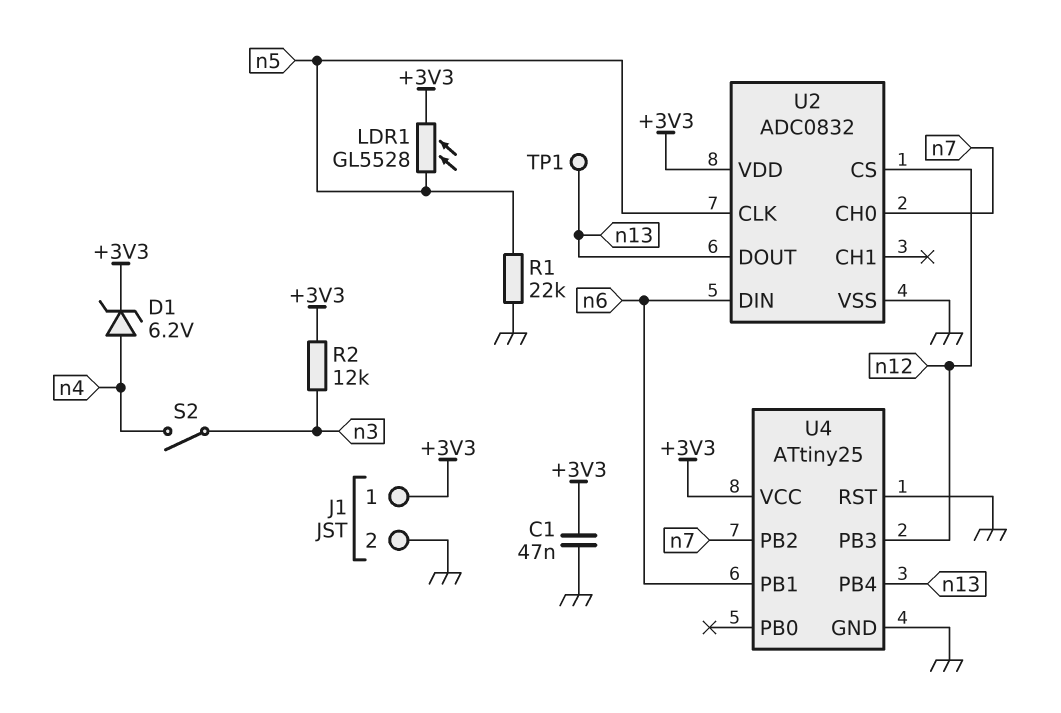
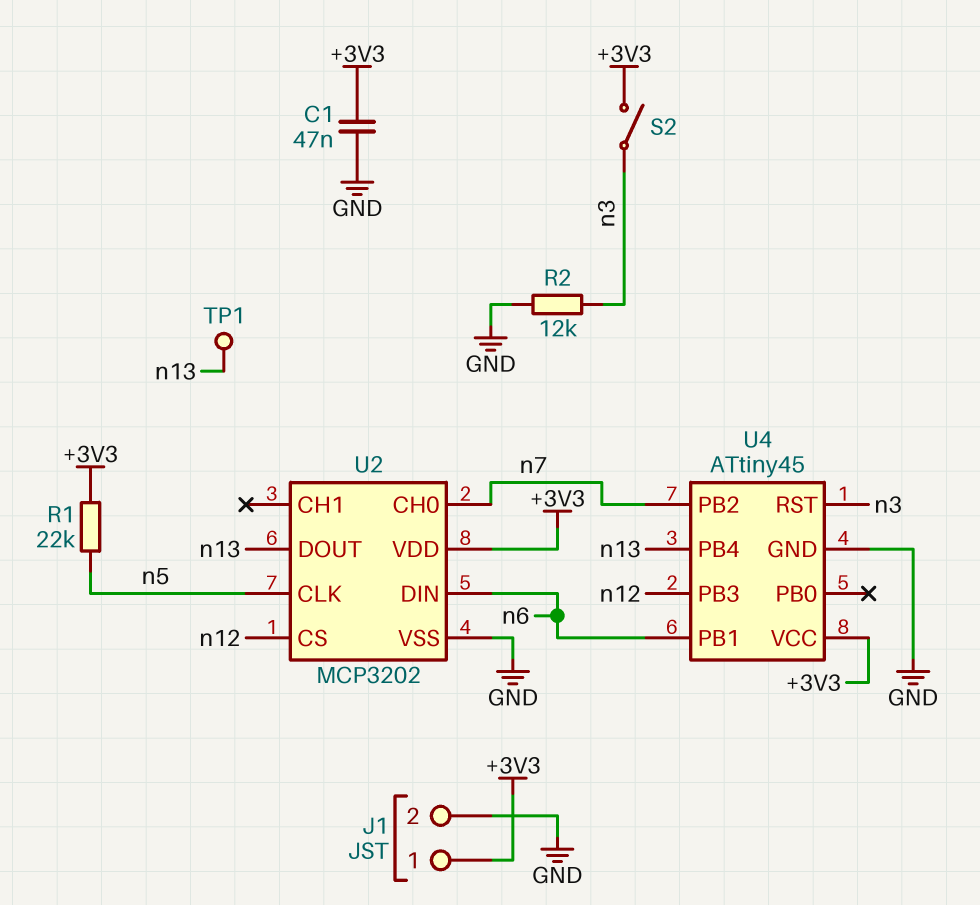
D1: zener 6.2V (A n4, K +3V3) -> none
LDR1: GL5528 (+3V3, n5) -> none
R1: 22k (GND, n5) -> 22k (+3V3, n5)
R2: 12k (+3V3, n3) -> 12k (GND, n3)
S2: switch (n3, n4) -> switch (+3V3, n3)
U2: ADC0832 -> MCP3202
U4: ATtiny25 -> ATtiny45
U4 pin RST: GND -> n3

